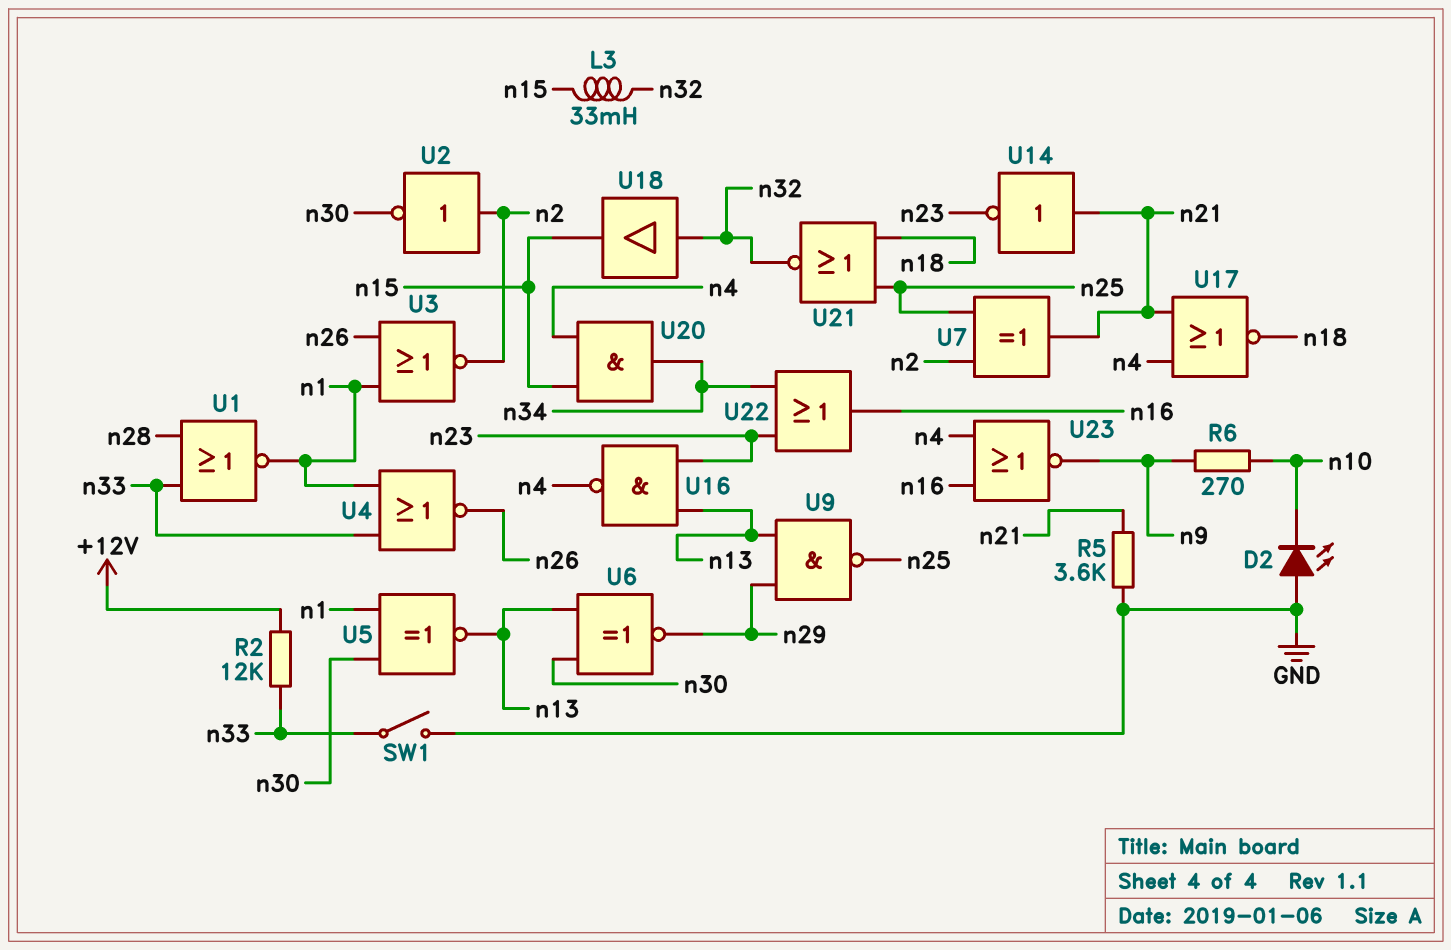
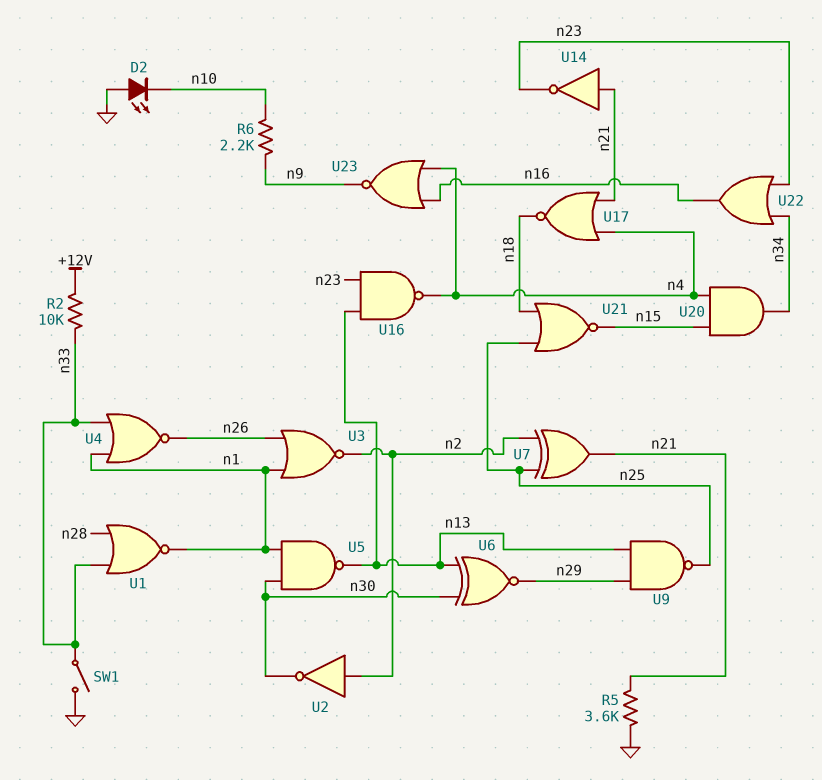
L3: 33mH (n15, n32) -> none
R2: 12k (+12V, n33) -> 10k (+12V, n33)
R6: 270 (n9, n10) -> 2.2k (n9, n10)
U5: XNOR (in n1, in n30, out n13) -> NAND (in n1, in n30, out n13)
U18: buffer (in n32, out n15) -> none
U21: NOR (in n18, in n25, out n32) -> NOR (in n18, in n25, out n15)

